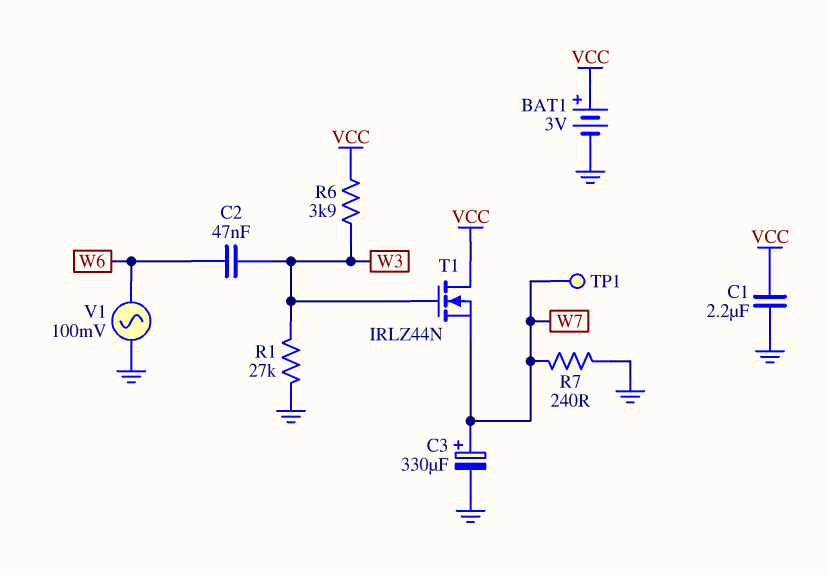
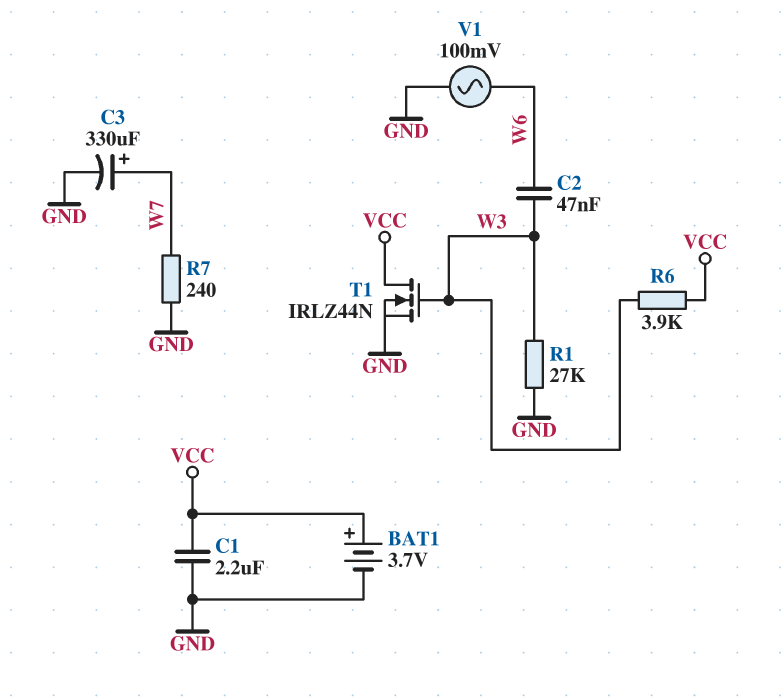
BAT1: 3V (plus VCC, minus GND) -> 3.7V (plus VCC, minus GND)
T1: NMOS IRLZ44N (G W3, D VCC, S W7) -> NMOS IRLZ44N (G W3, D VCC, S GND)
TP1: test point (W7) -> none

